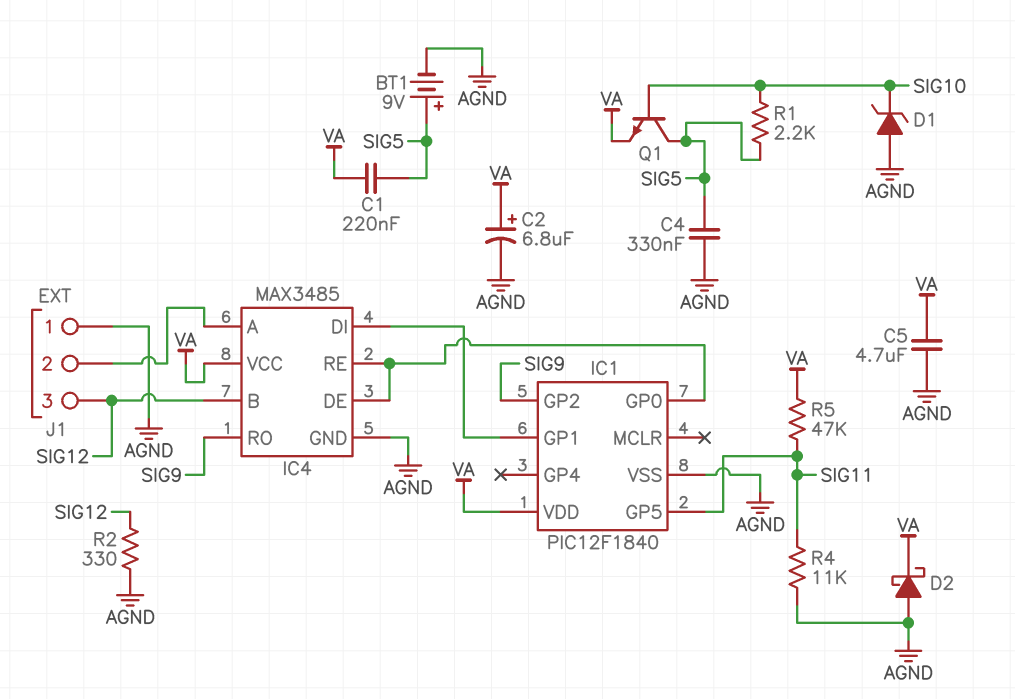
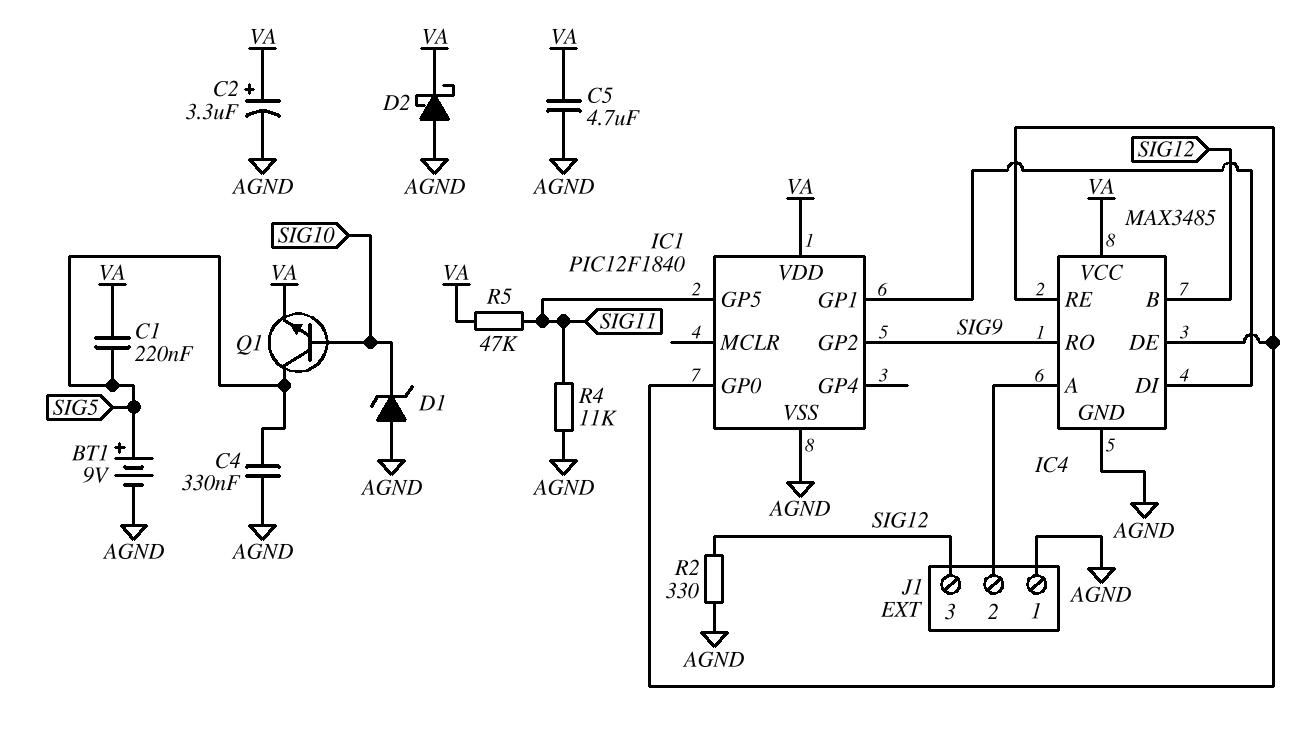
C2: 6.8uF (plus VA, minus AGND) -> 3.3uF (plus VA, minus AGND)
R1: 2.2k (SIG5, SIG10) -> none

